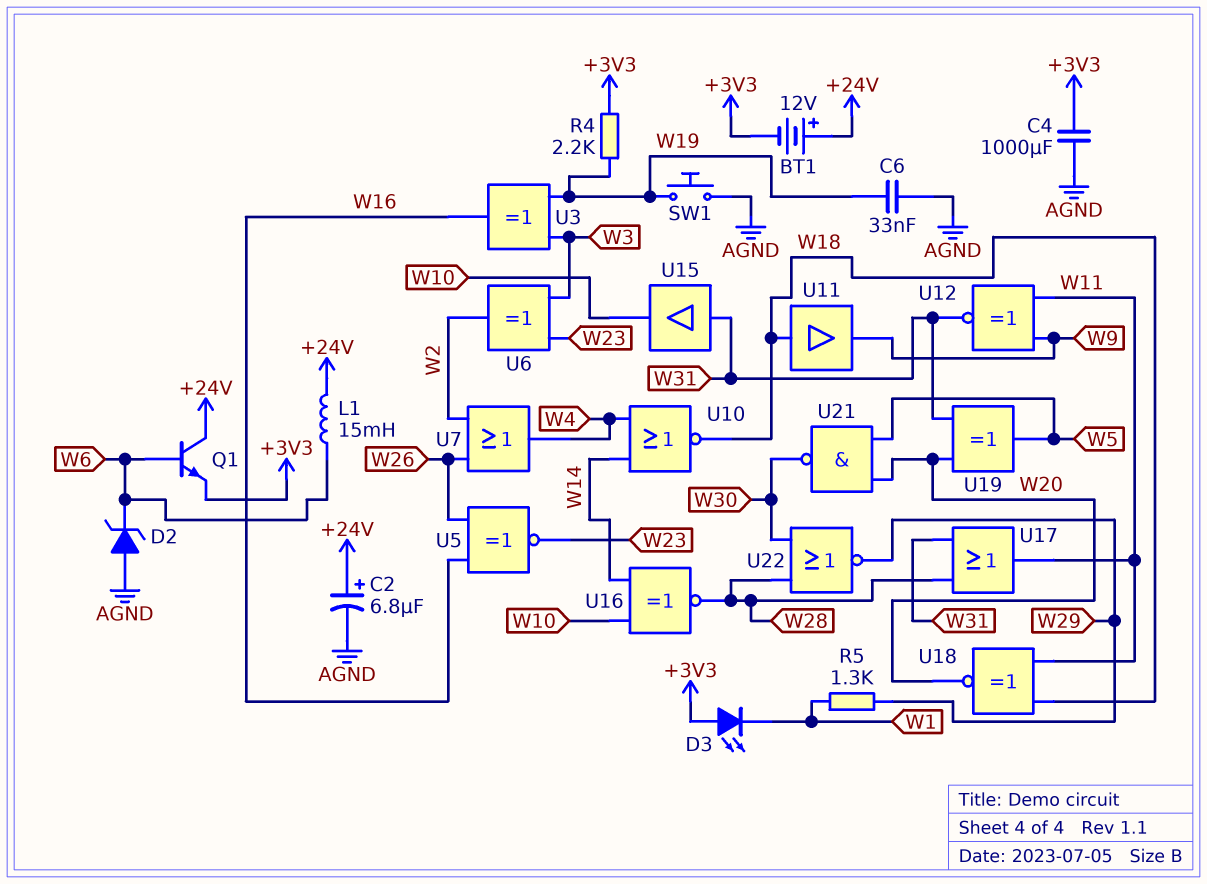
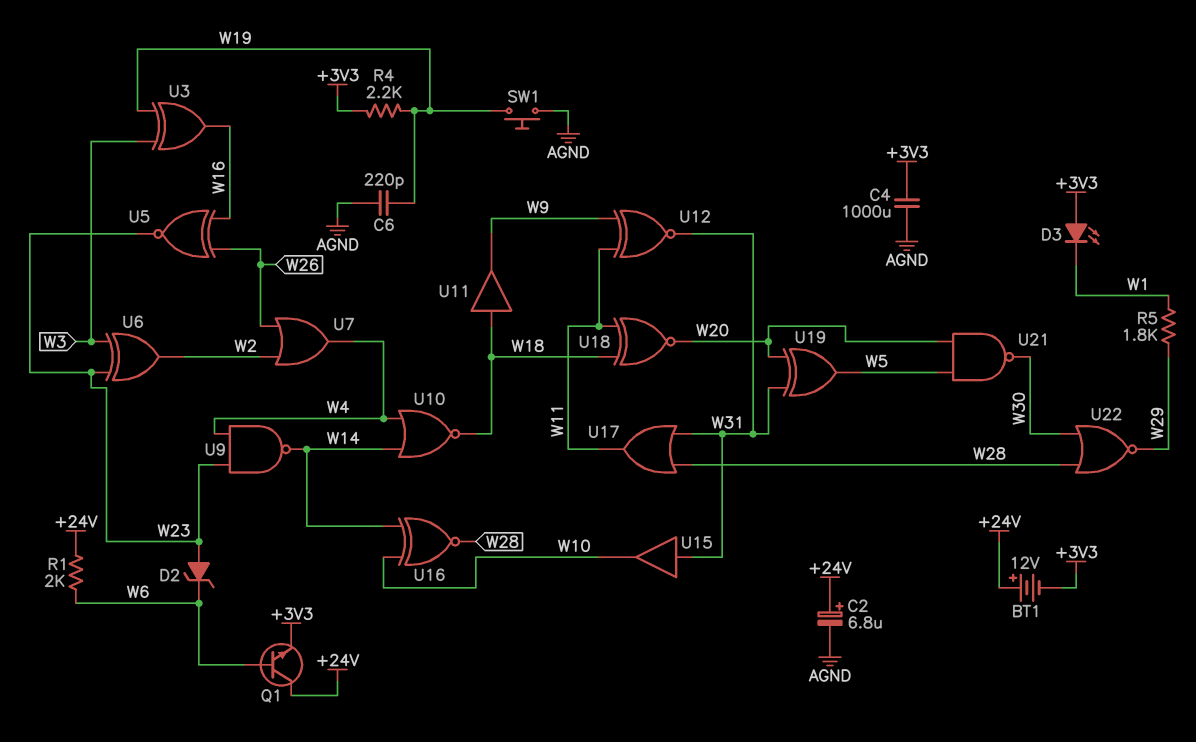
C6: 33nF (AGND, W19) -> 220pF (AGND, W19)
D2: zener (A AGND, K W6) -> zener (A W23, K W6)
L1: 15mH (+24V, W6) -> none
R1: none -> 2k (+24V, W6)
R5: 1.3k (W1, W29) -> 1.8k (W1, W29)
U9: none -> NAND (in W4, in W23, out W14)

